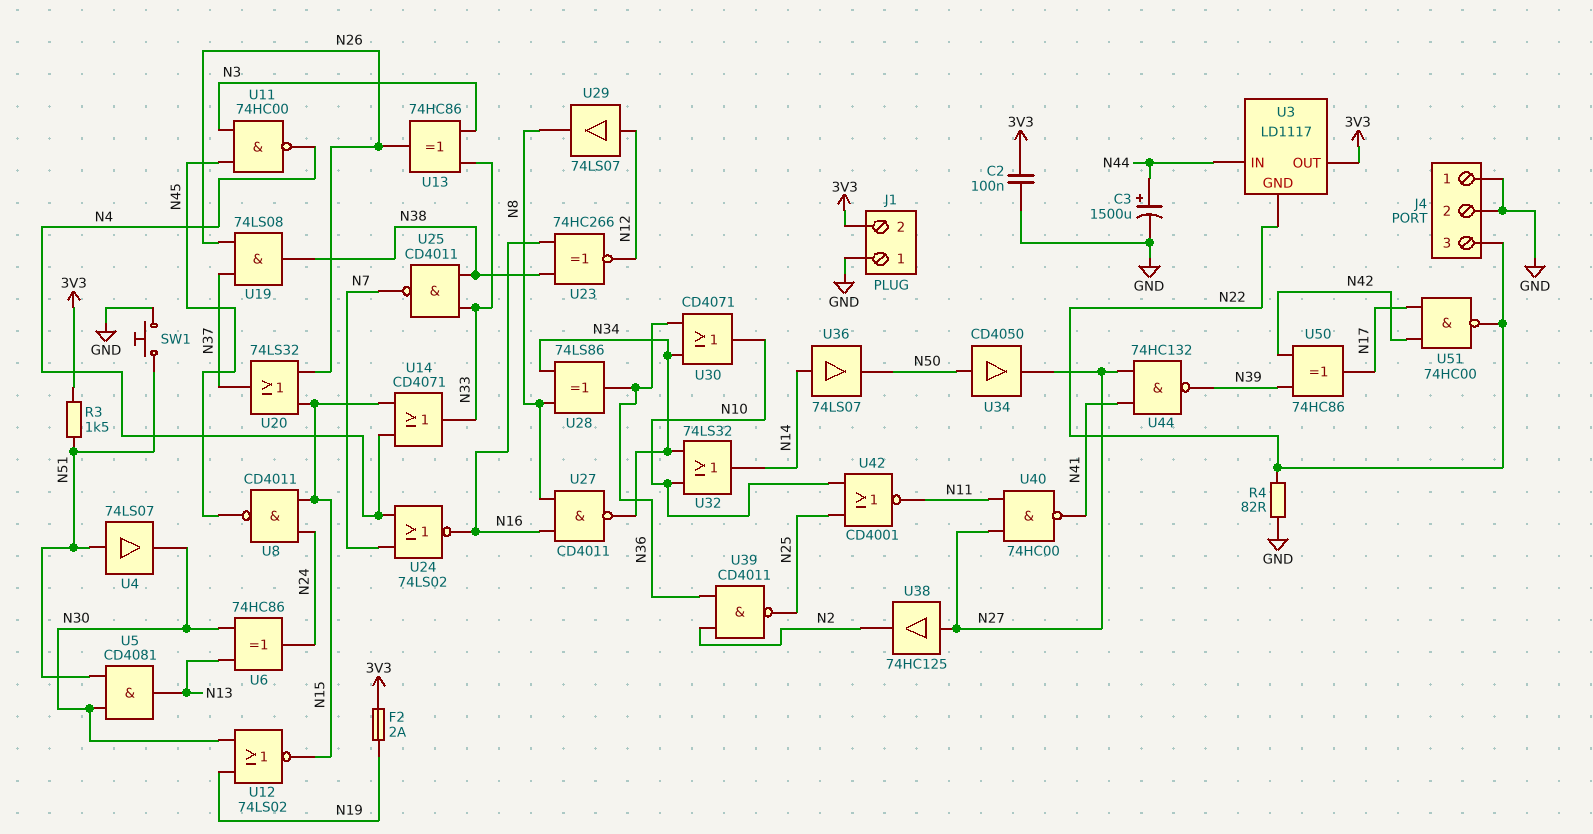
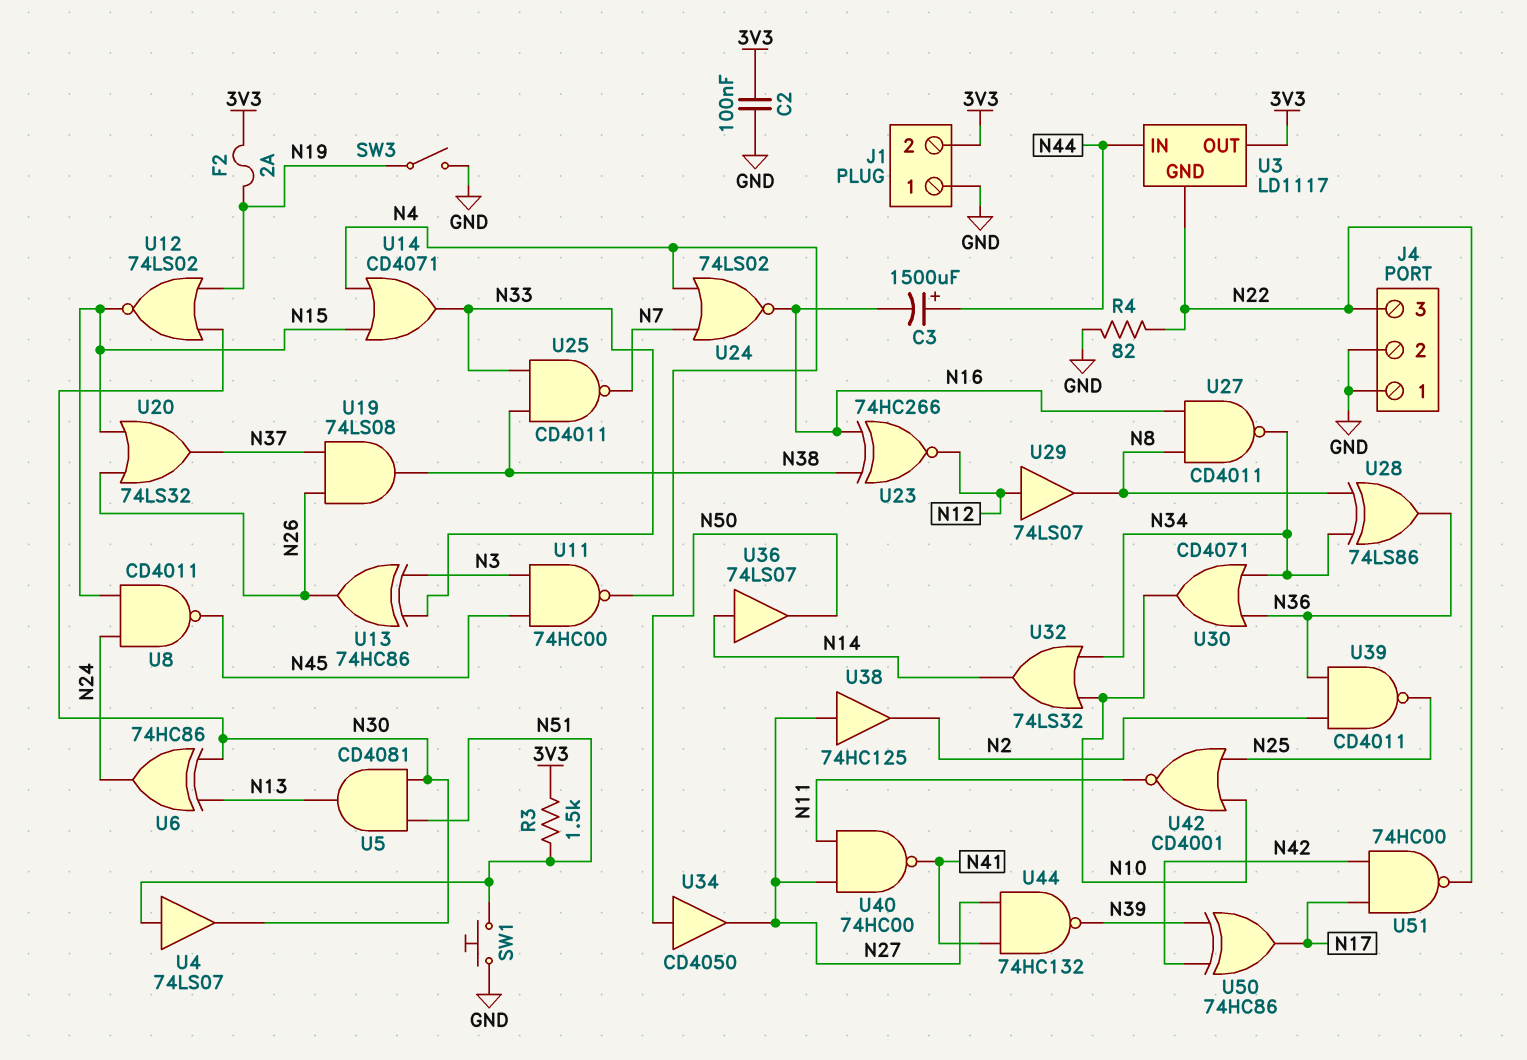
C3: 1500uF (plus N44, minus GND) -> 1500uF (plus N44, minus N16)
SW3: none -> switch (GND, N19)

